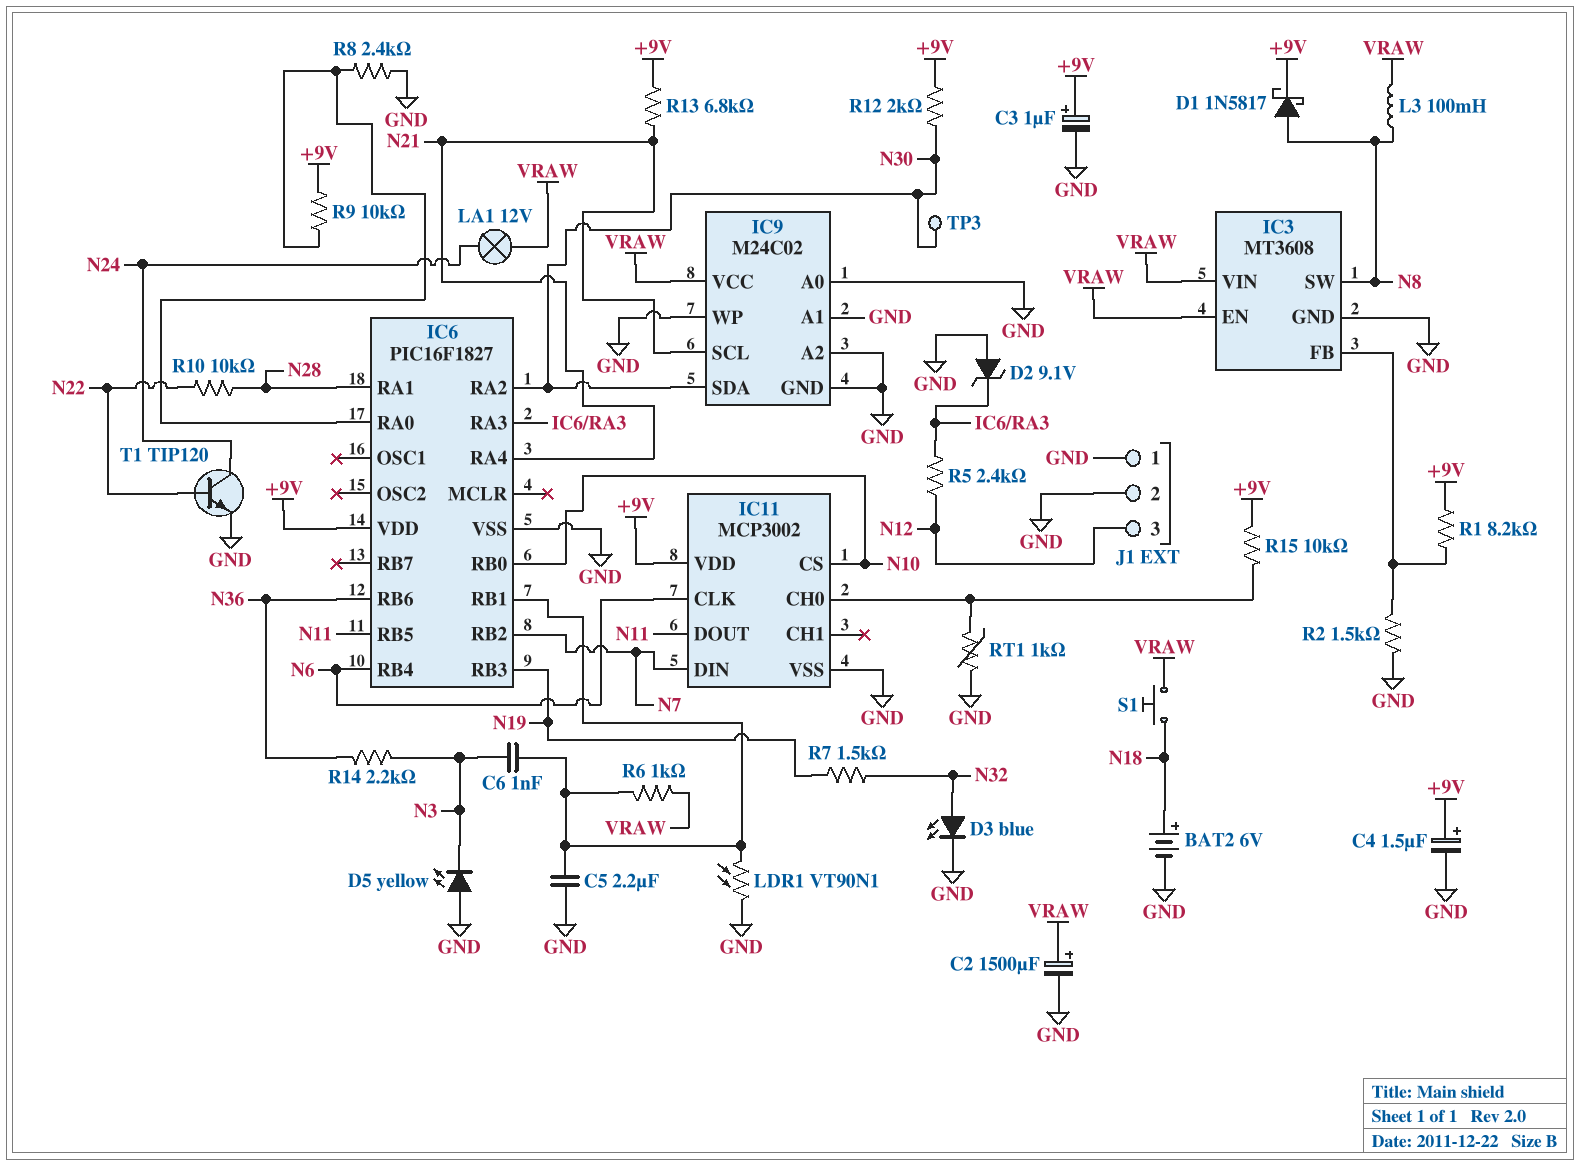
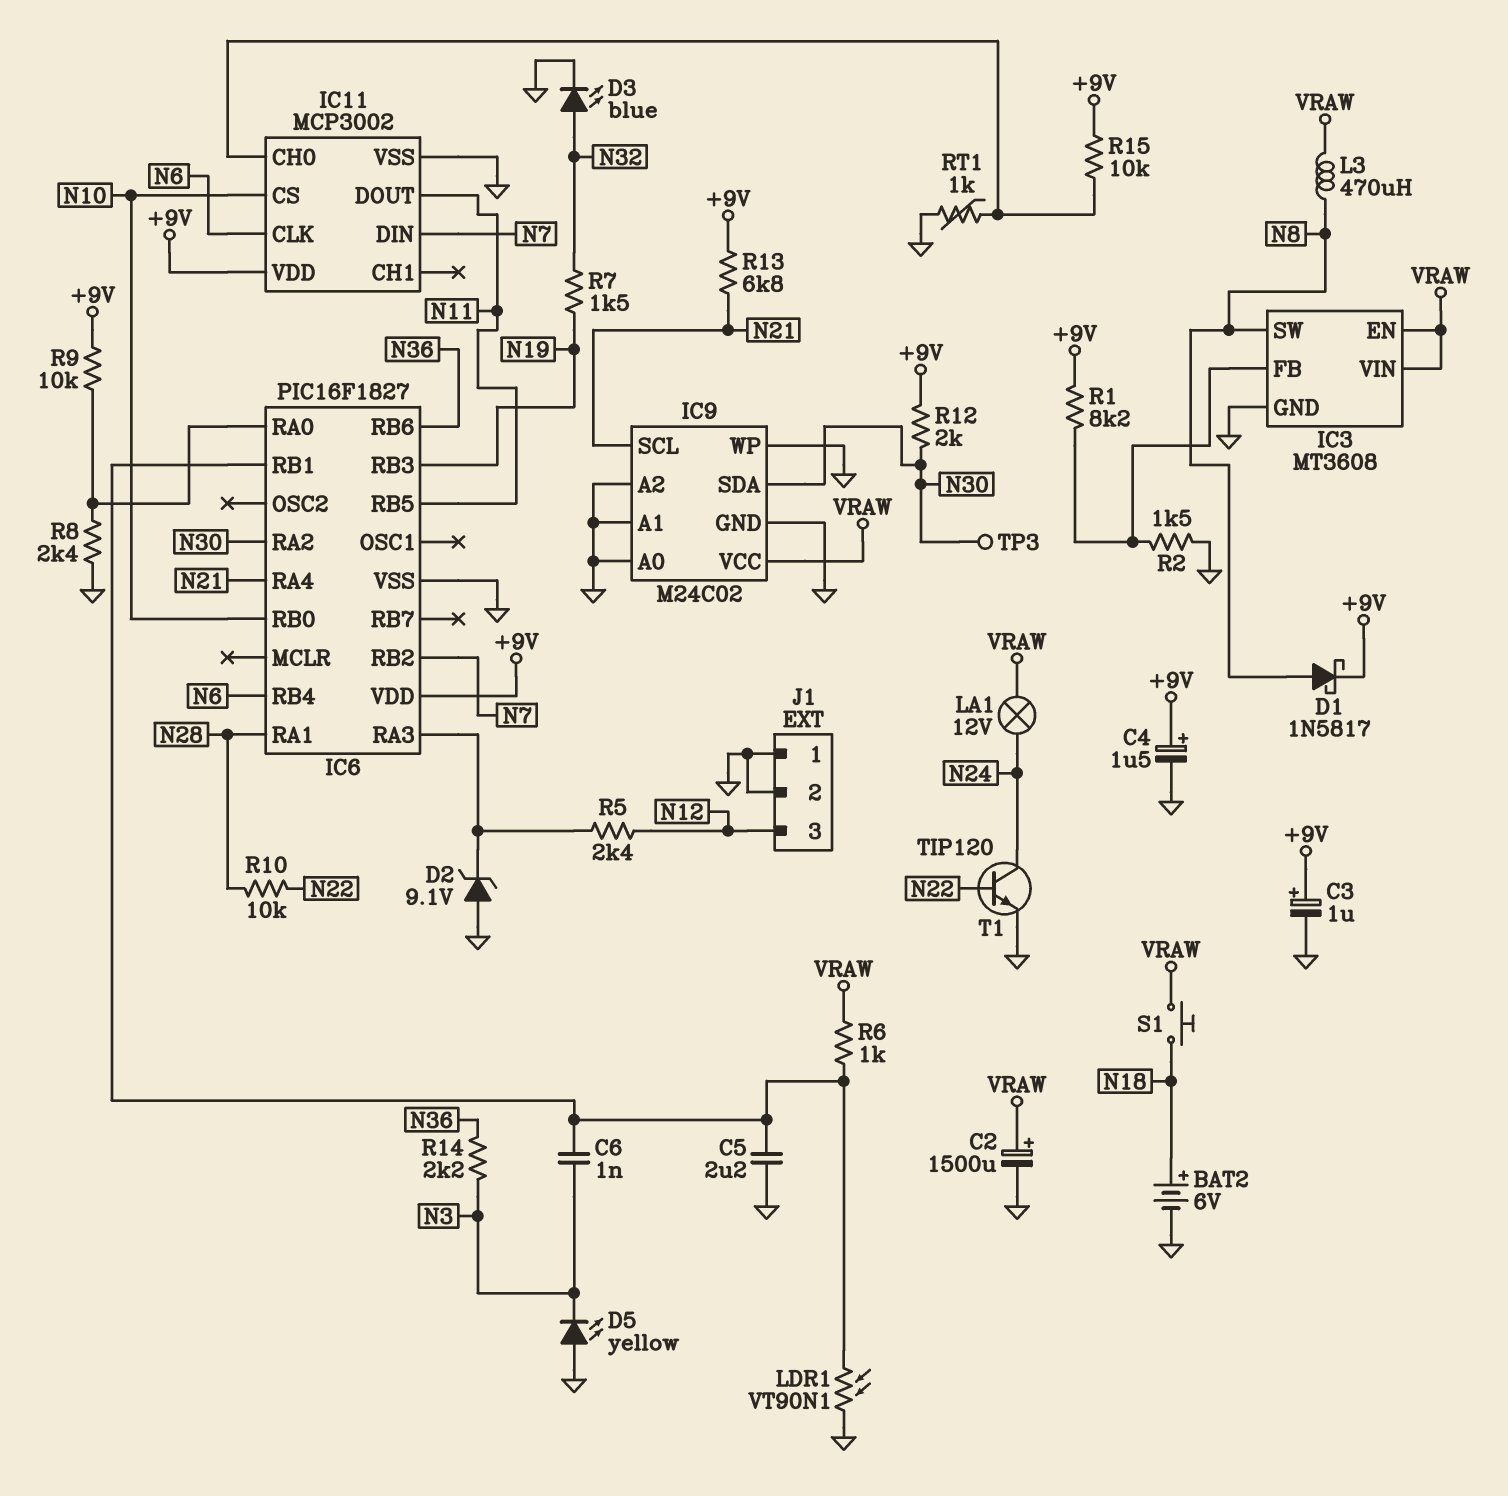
L3: 100mH (N8, VRAW) -> 470uH (N8, VRAW)

